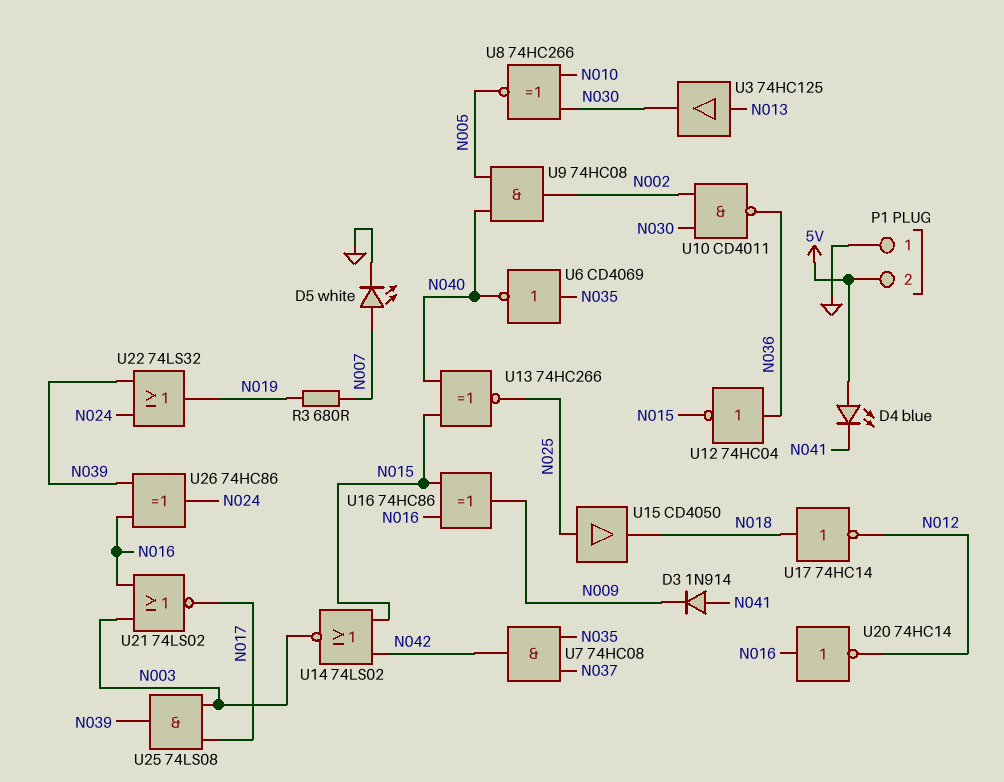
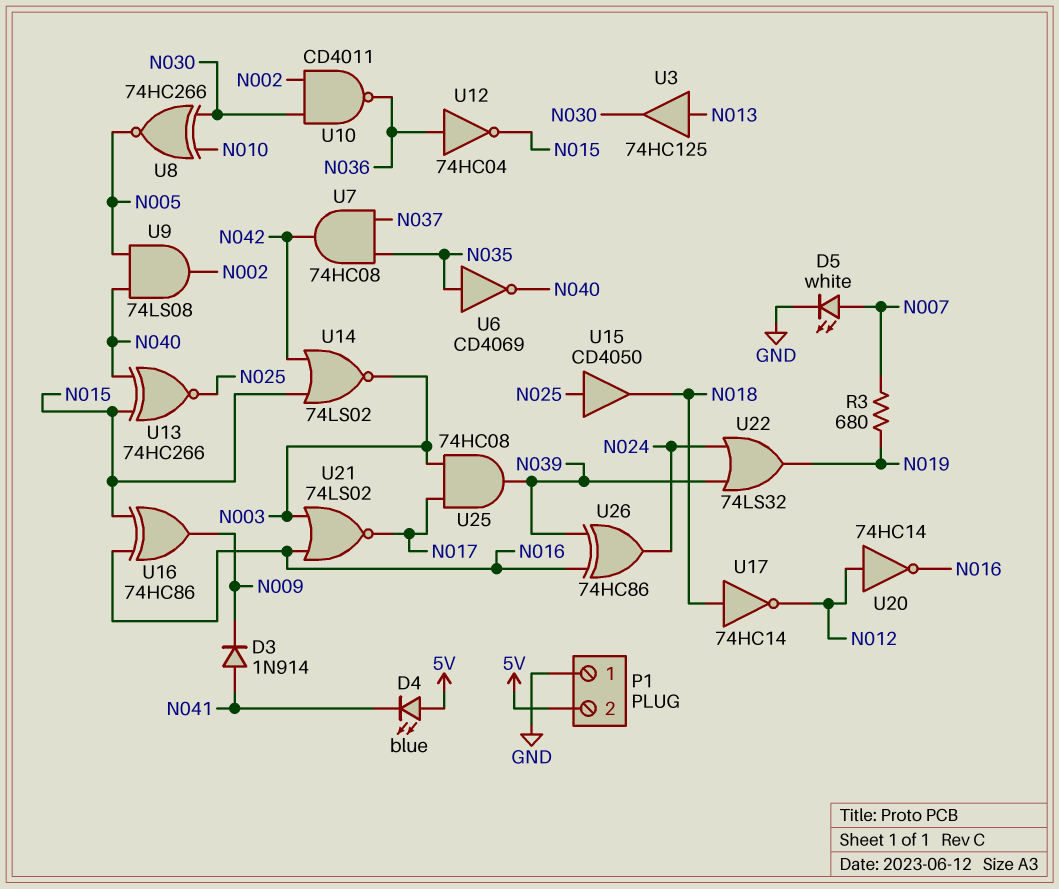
U9: AND 74HC08 (in N005, in N040, out N002) -> AND 74LS08 (in N005, in N040, out N002)
U20: NOT 74HC14 (in N016, out N012) -> NOT 74HC14 (in N012, out N016)
U25: AND 74LS08 (in N003, in N017, out N039) -> AND 74HC08 (in N003, in N017, out N039)

